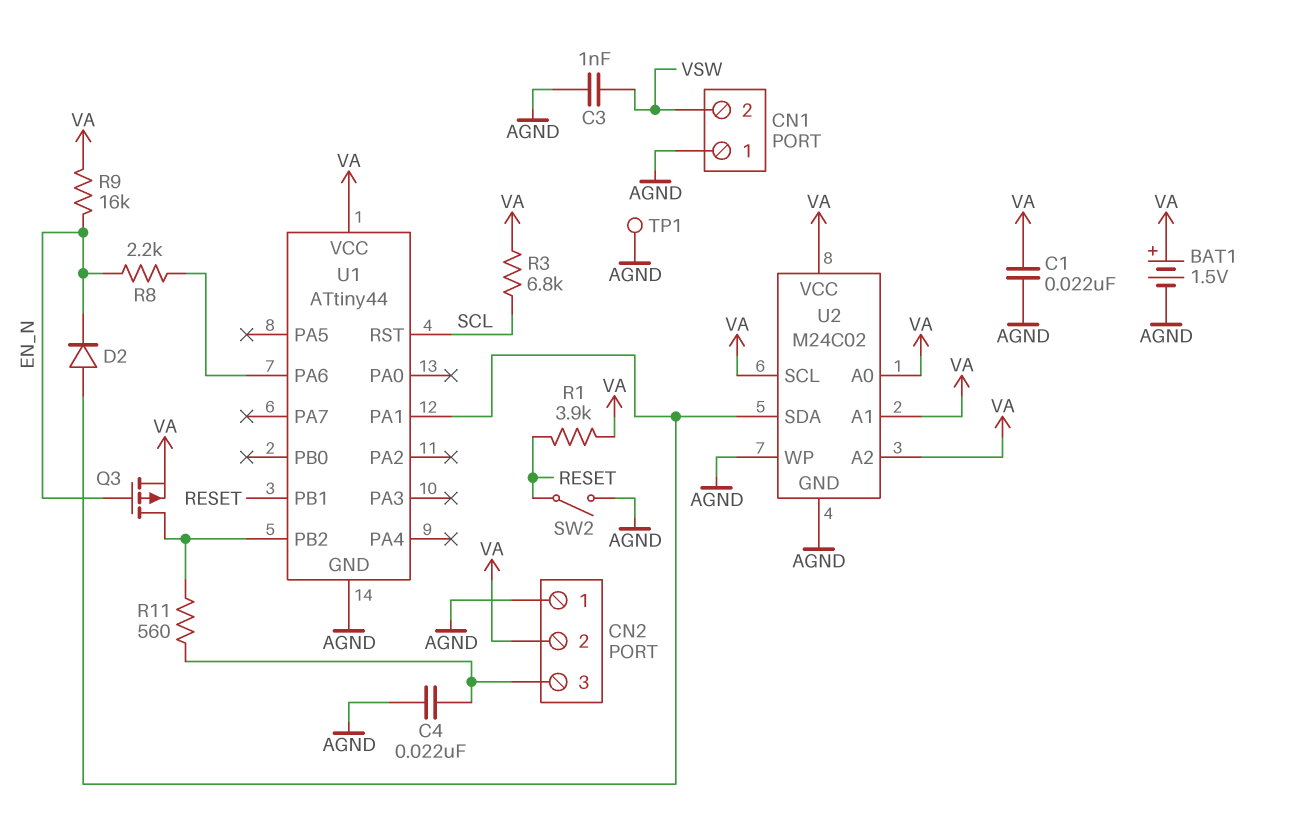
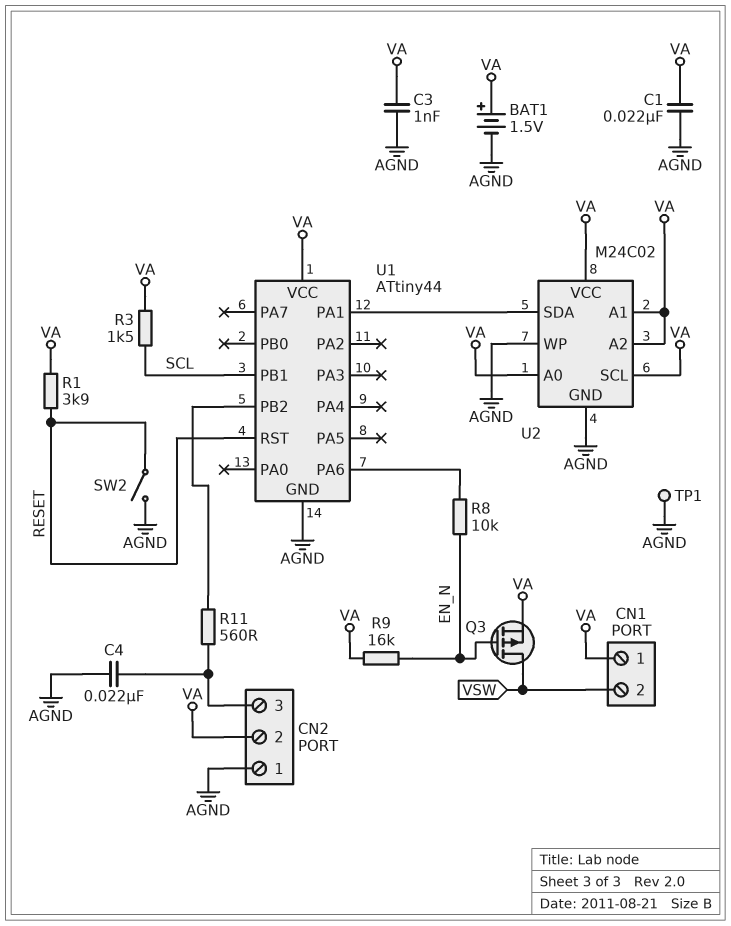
C3: 1nF (AGND, VSW) -> 1nF (AGND, VA)
CN1 pin 1: AGND -> VA
D2: diode (A U1/PA1, K EN_N) -> none
Q3: PMOS (G EN_N, D U1/PB2, S VA) -> PMOS (G EN_N, D VSW, S VA)
R3: 6.8k (SCL, VA) -> 1.5k (SCL, VA)
R8: 2.2k (EN_N, U1/PA6) -> 10k (EN_N, U1/PA6)
U1 pin PB1: RESET -> SCL
U1 pin RST: SCL -> RESET

